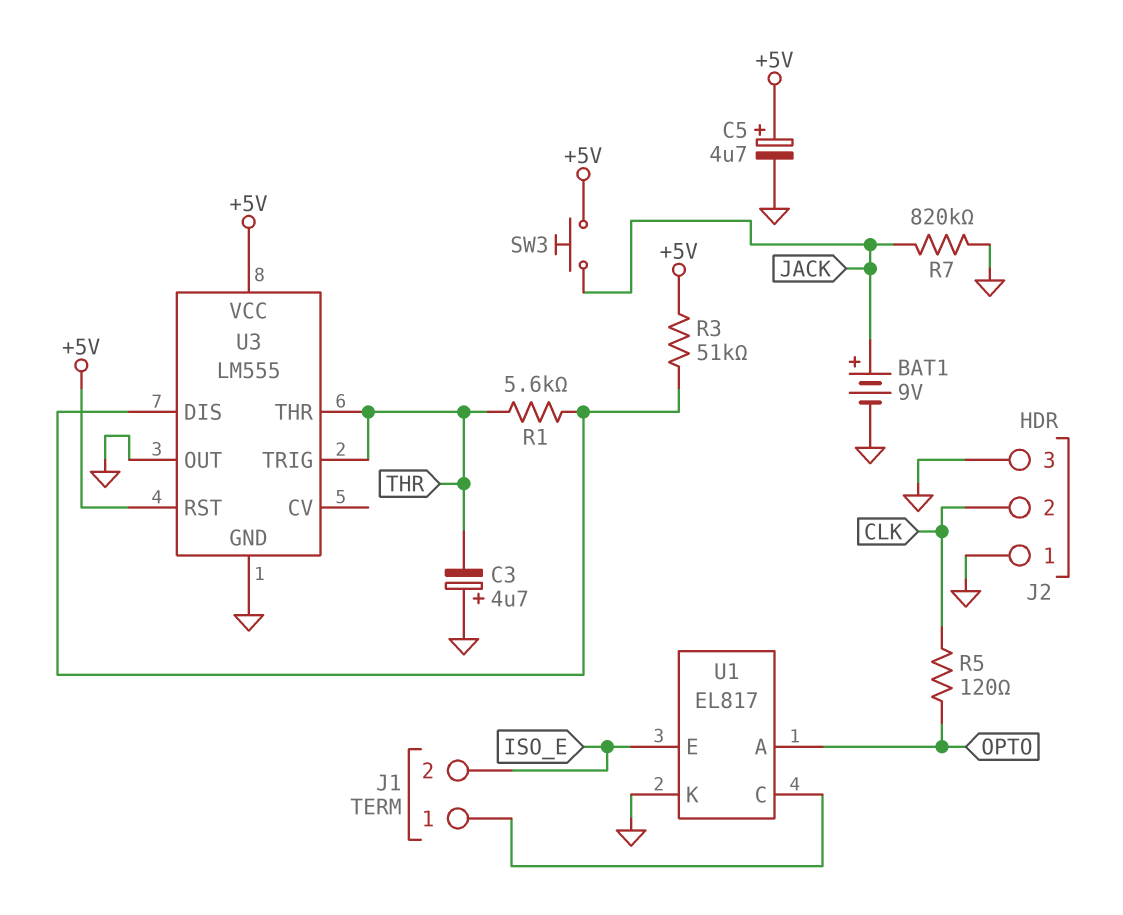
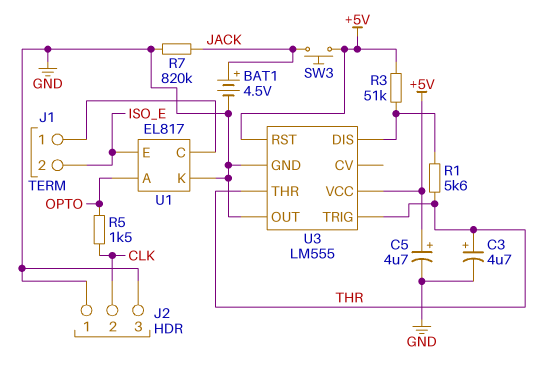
BAT1: 9V (plus JACK, minus GND) -> 4.5V (plus JACK, minus GND)
C3: 4.7uF (plus GND, minus THR) -> 4.7uF (plus THR, minus GND)
R5: 120 (CLK, OPTO) -> 1.5k (CLK, OPTO)

